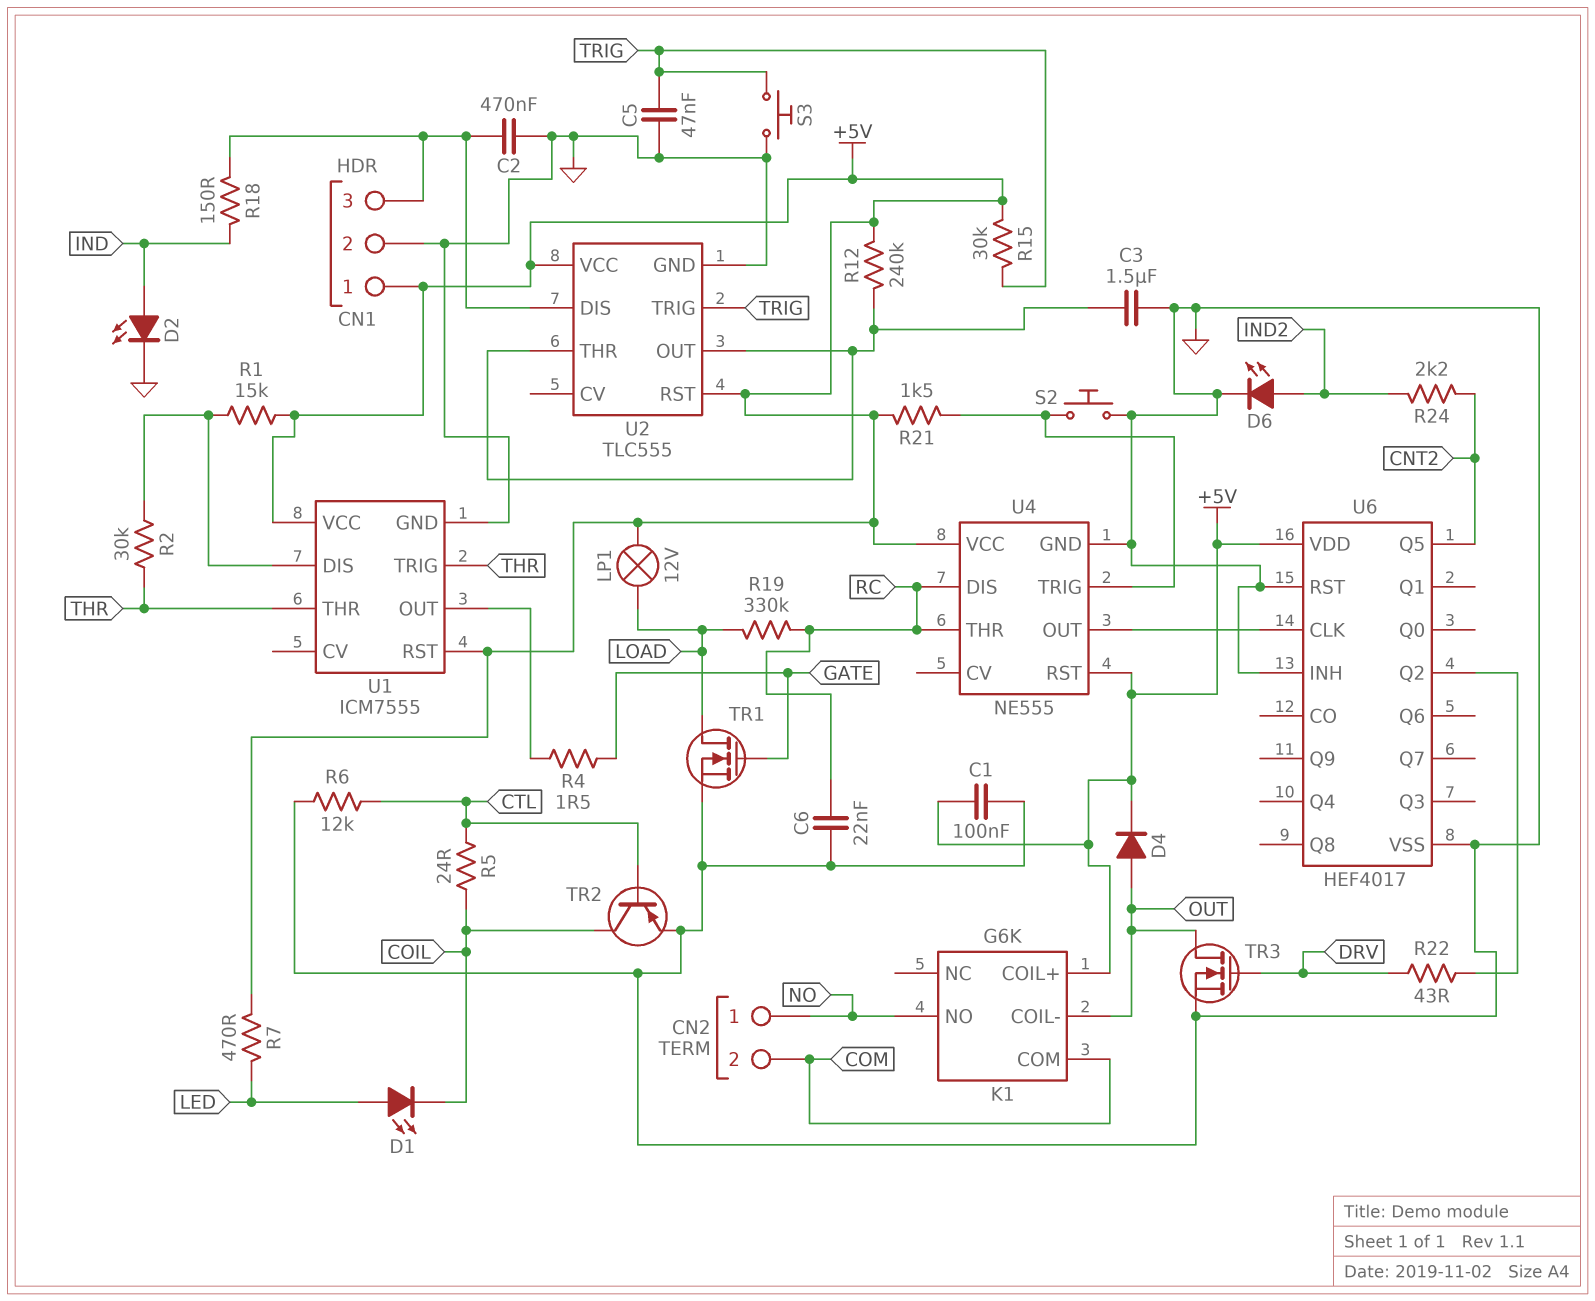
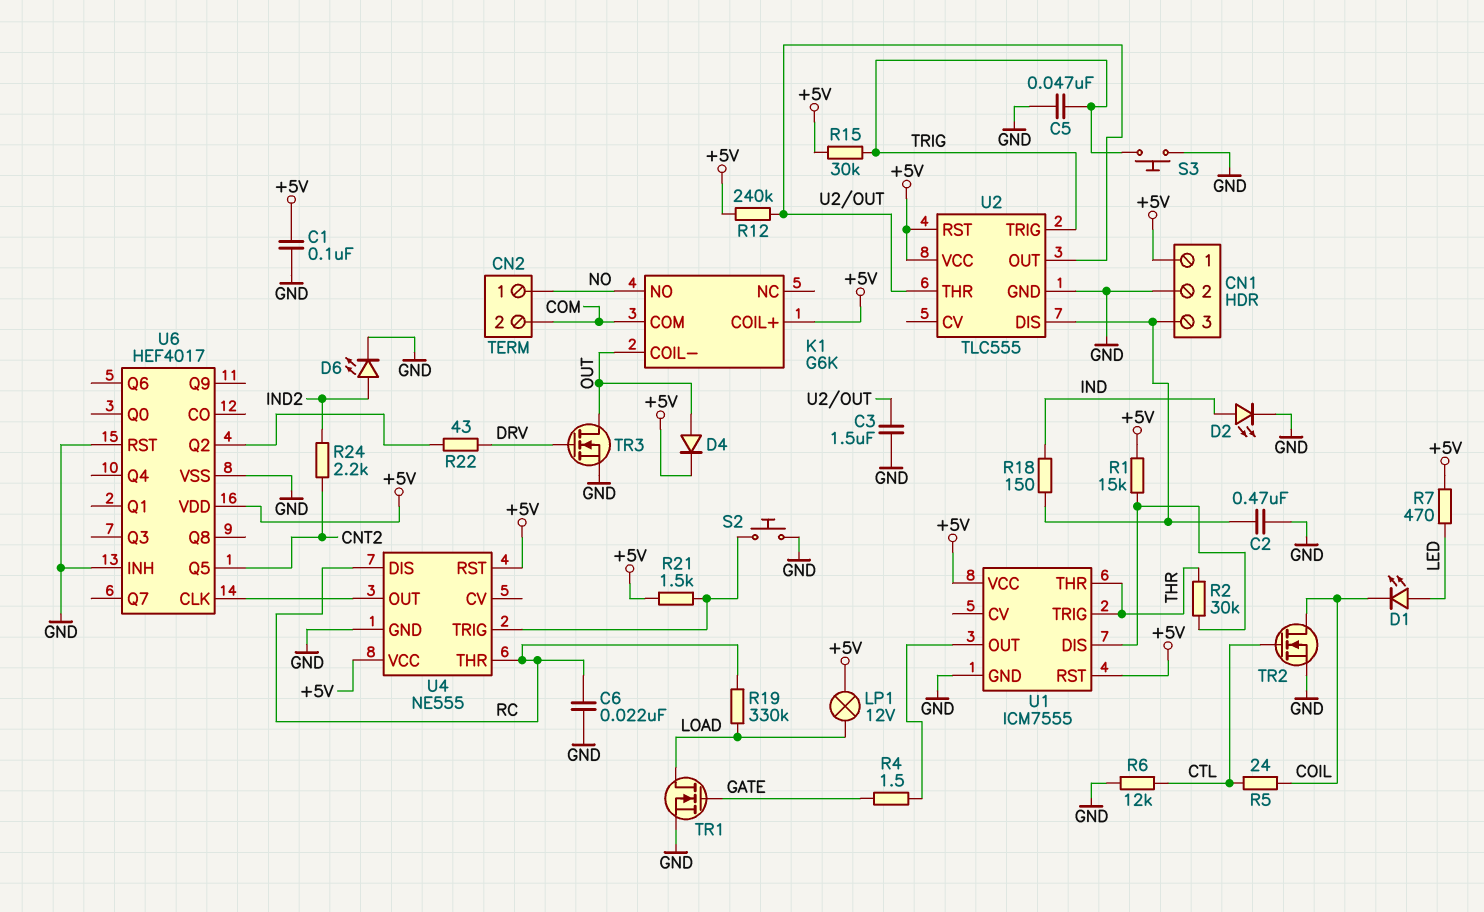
TR2: PNP (B CTL, C COIL, E GND) -> NMOS (G CTL, D COIL, S GND)

